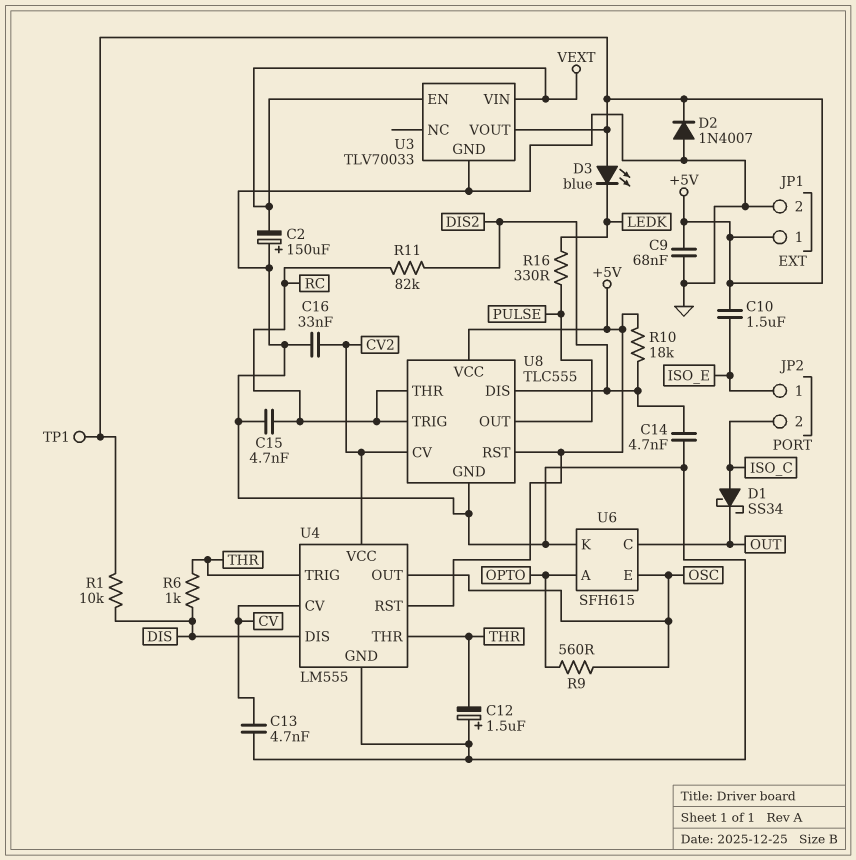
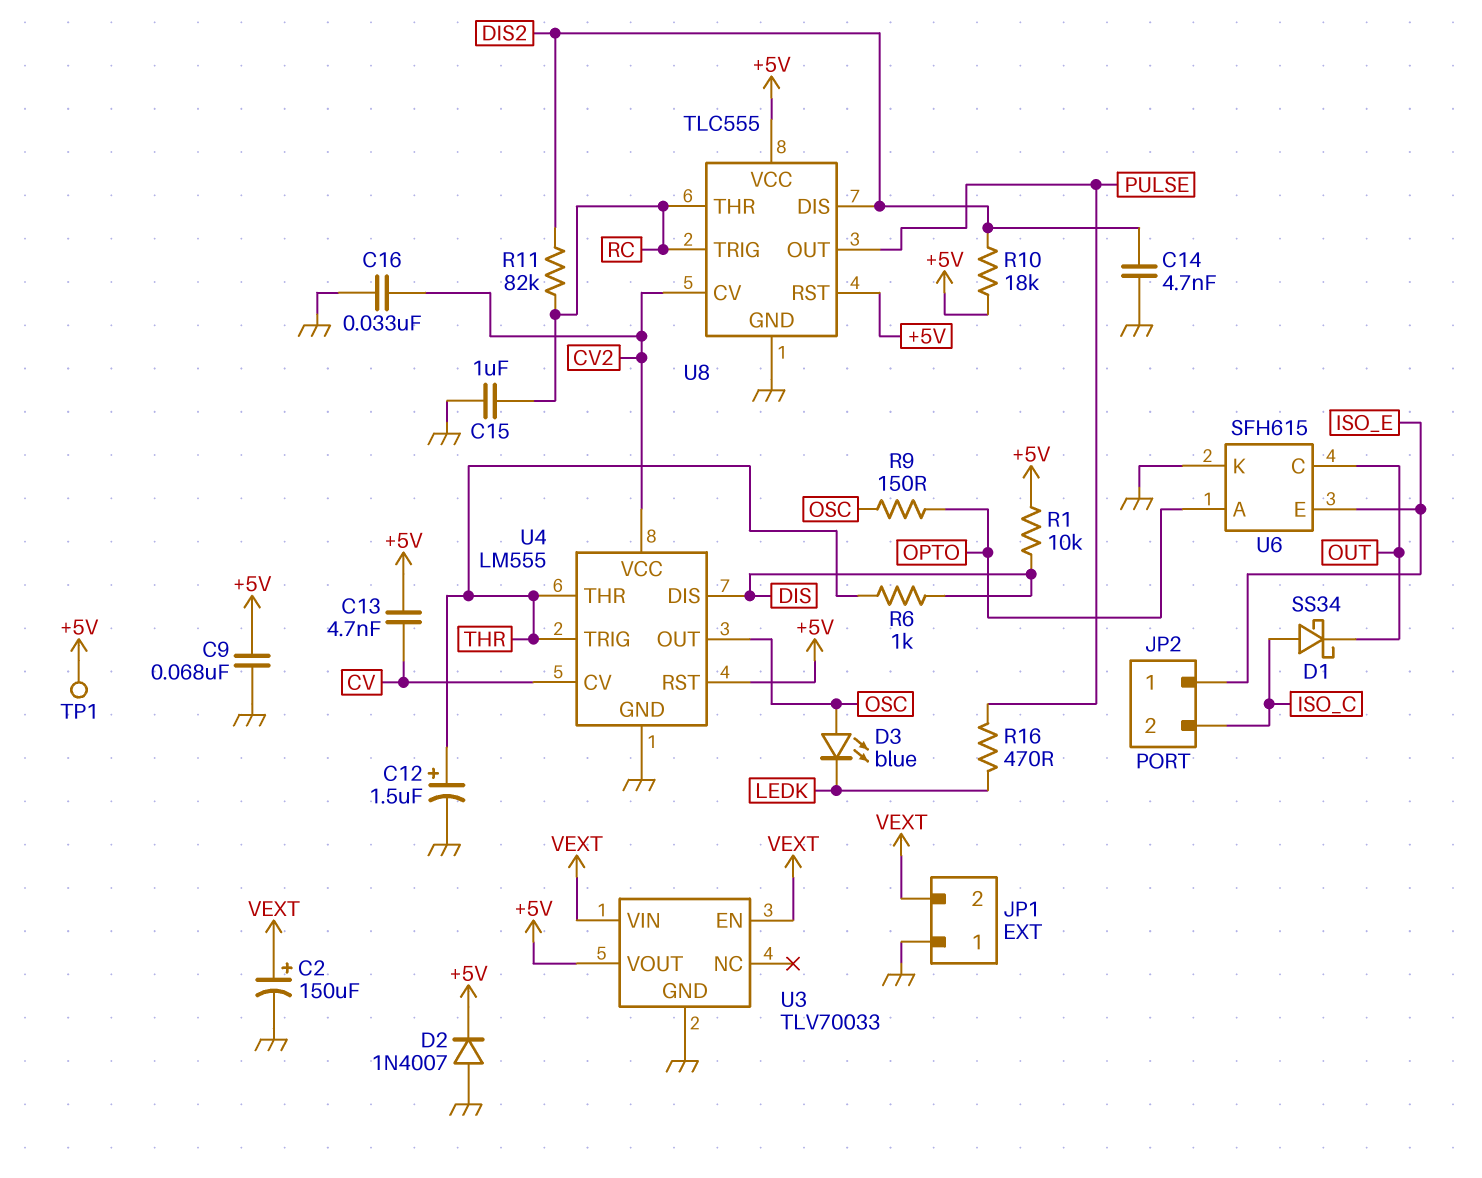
C2: 150uF (plus GND, minus VEXT) -> 150uF (plus VEXT, minus GND)
C10: 1.5uF (+5V, ISO_E) -> none
C12: 1.5uF (plus GND, minus THR) -> 1.5uF (plus THR, minus GND)
C13: 4.7nF (CV, GND) -> 4.7nF (+5V, CV)
C15: 4.7nF (GND, RC) -> 1uF (GND, RC)
D3: LED blue (A +5V, K LEDK) -> LED blue (A OSC, K LEDK)
JP1 pin 1: +5V -> GND
JP1 pin 2: GND -> VEXT
R9: 560 (OPTO, OSC) -> 150 (OPTO, OSC)
R16: 330 (LEDK, PULSE) -> 470 (LEDK, PULSE)
U6 pin E: OSC -> ISO_E

